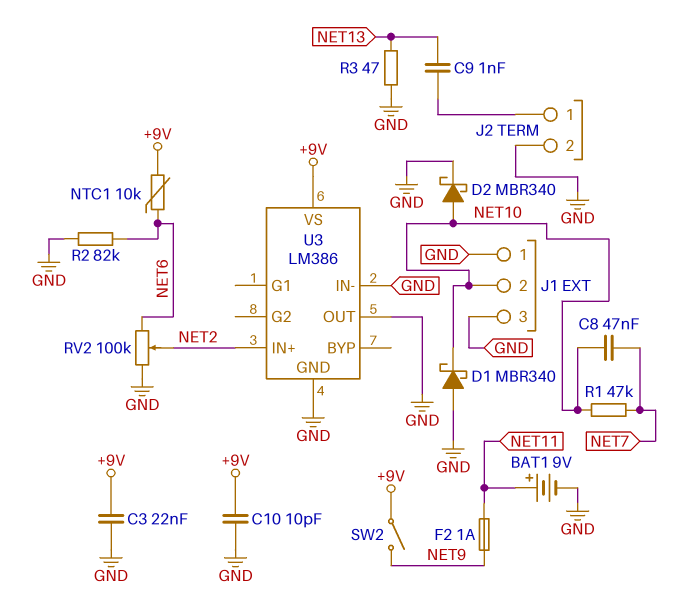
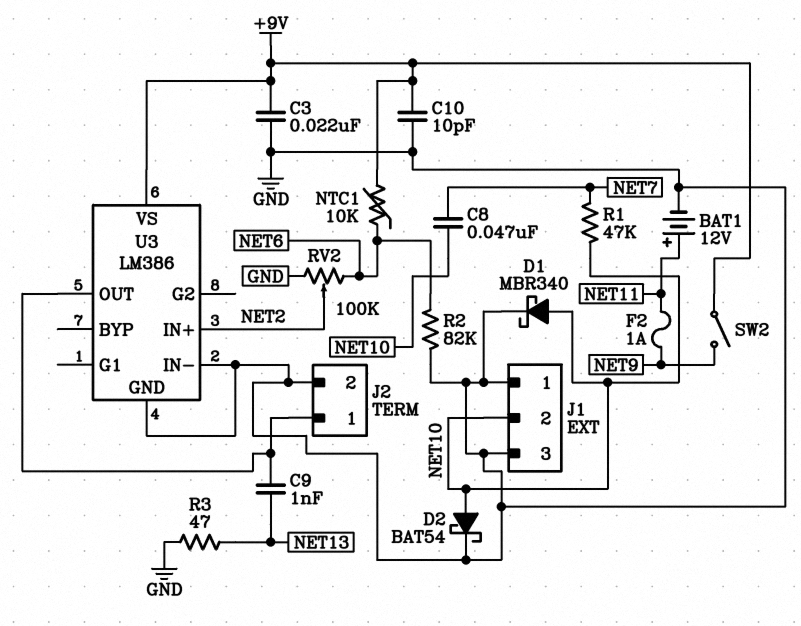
BAT1: 9V (plus NET11, minus GND) -> 12V (plus NET11, minus GND)
D1: schottky MBR340 (A GND, K NET10) -> schottky MBR340 (A NET10, K GND)
D2: schottky MBR340 (A NET10, K GND) -> schottky BAT54 (A NET10, K GND)
U3 pin OUT: GND -> J2/1

